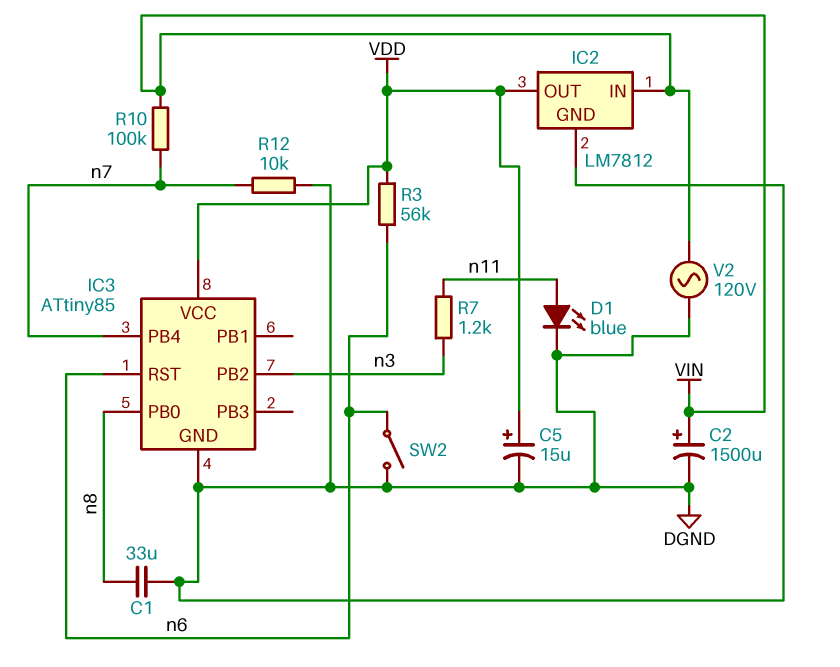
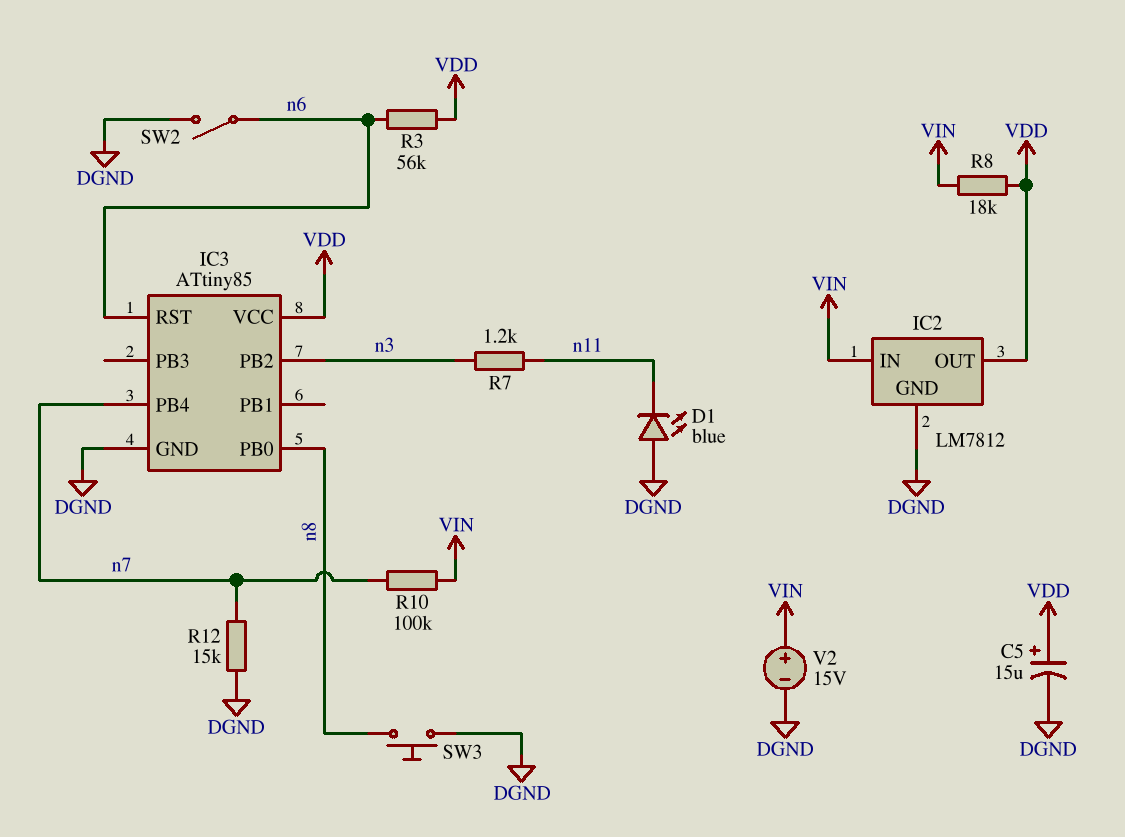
C1: 33uF (DGND, n8) -> none
C2: 1500uF (plus VIN, minus DGND) -> none
D1: LED blue (A n11, K DGND) -> LED blue (A DGND, K n11)
R8: none -> 18k (VDD, VIN)
R12: 10k (DGND, n7) -> 15k (DGND, n7)
SW3: none -> button (DGND, n8)
V2: AC 120V (DGND, VIN) -> 15V (plus VIN, minus DGND)

